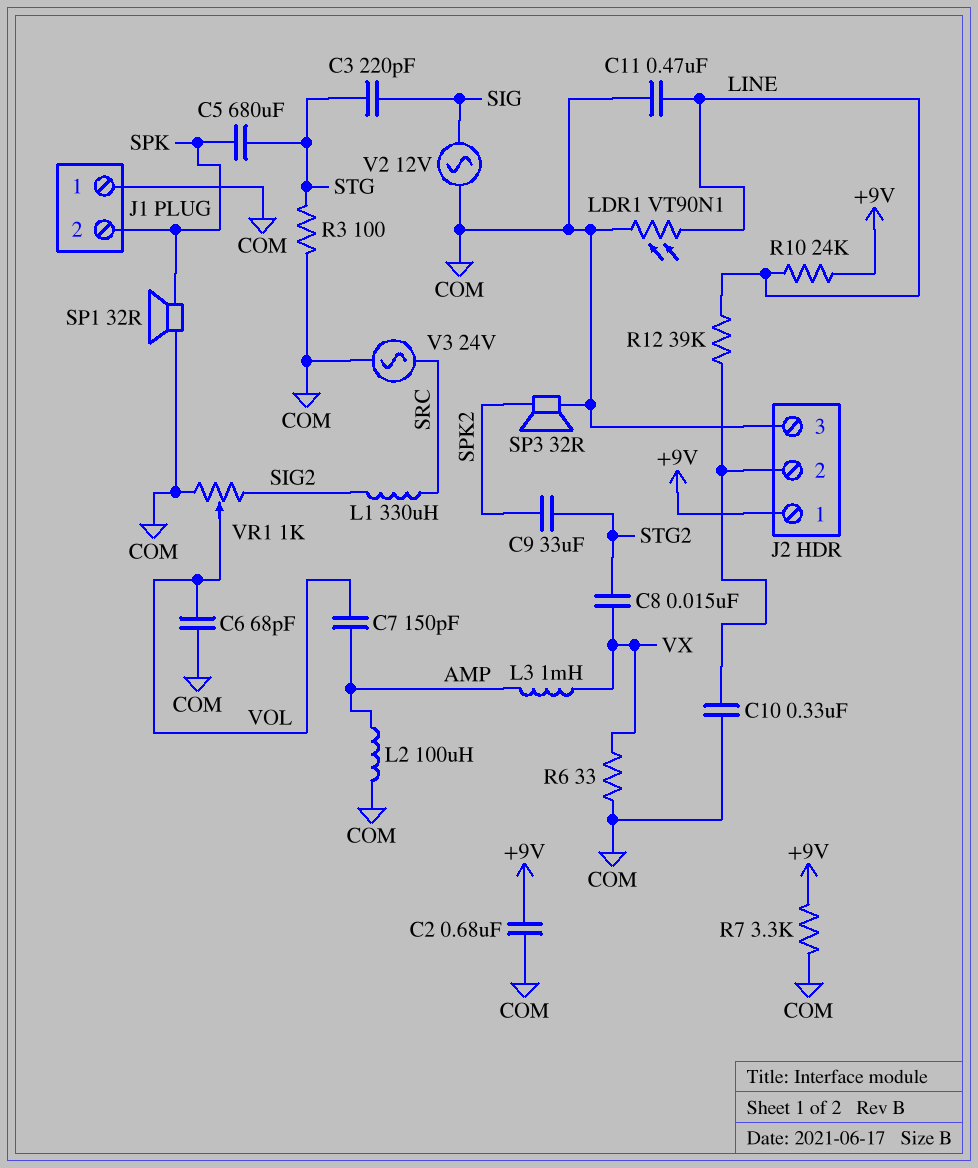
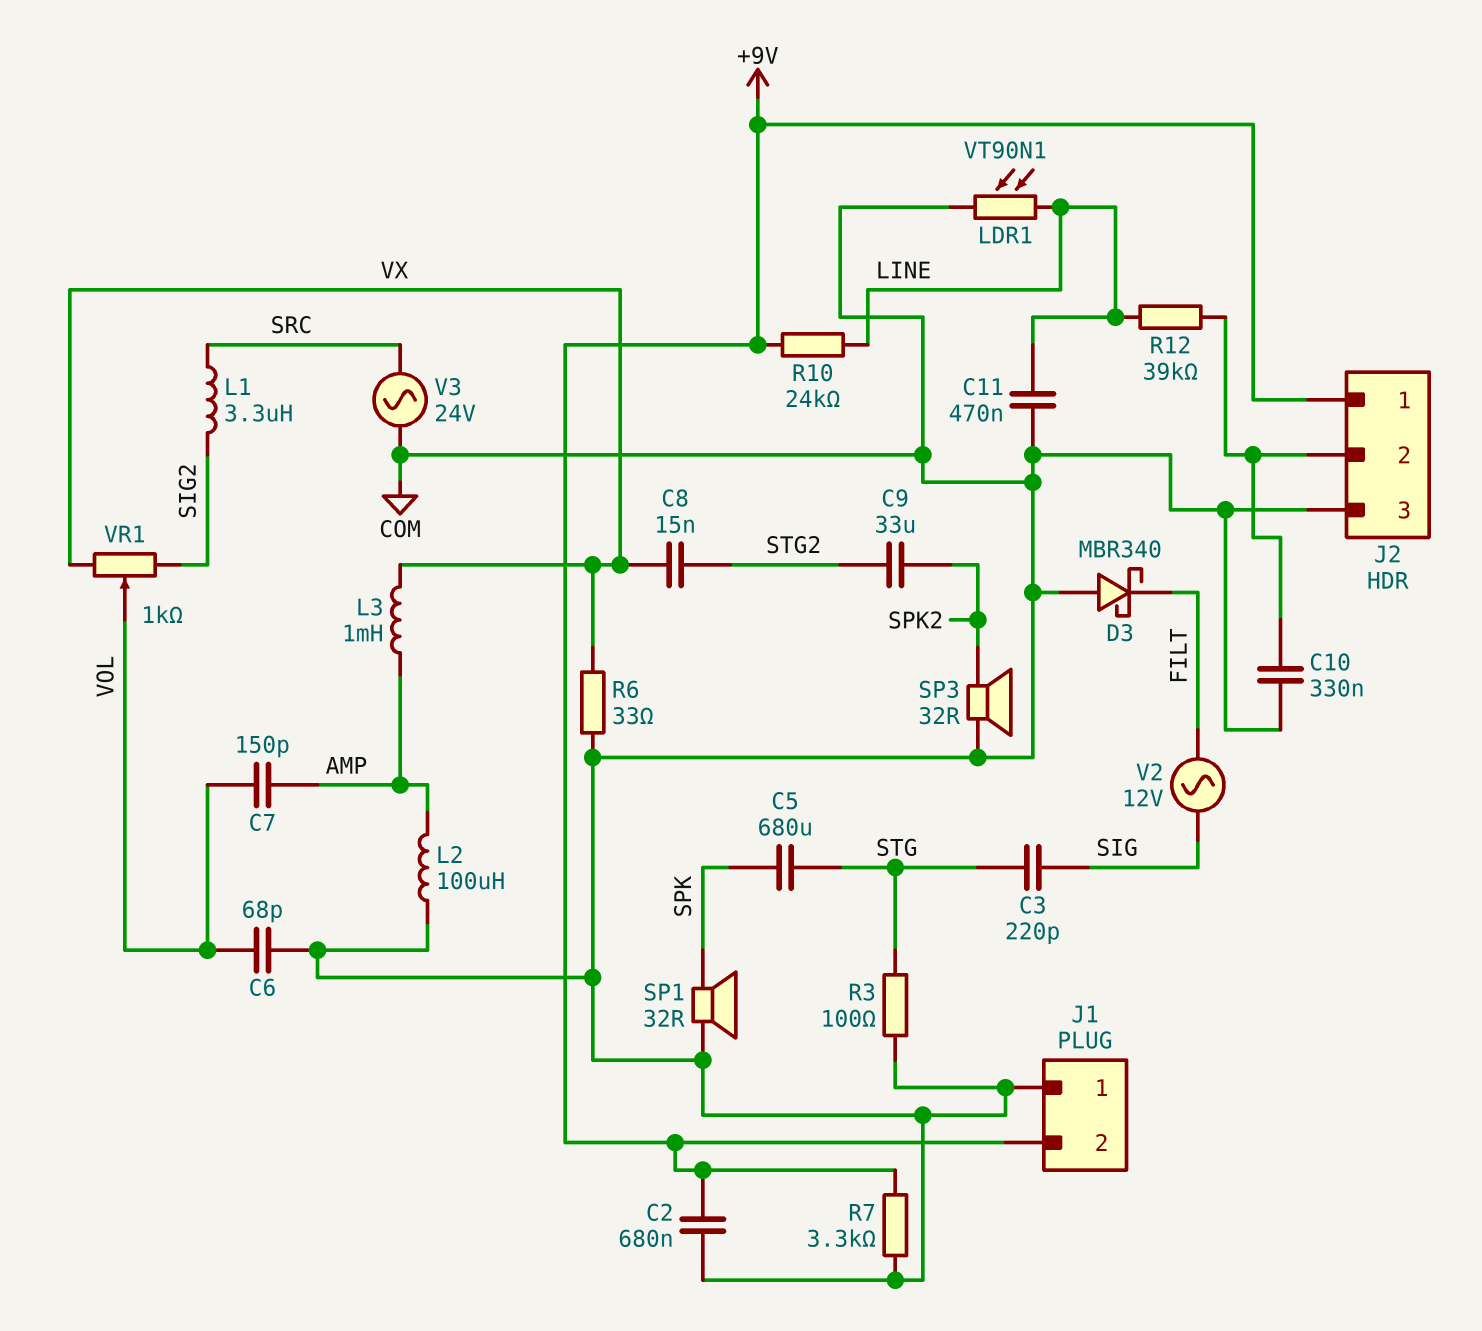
D3: none -> schottky MBR340 (A COM, K FILT)
J1 pin 2: SPK -> +9V
L1: 330uH (SIG2, SRC) -> 3.3uH (SIG2, SRC)
V2: AC 12V (COM, SIG) -> AC 12V (FILT, SIG)
VR1: 1k (COM, SIG2, wiper VOL) -> 1k (SIG2, VX, wiper VOL)

